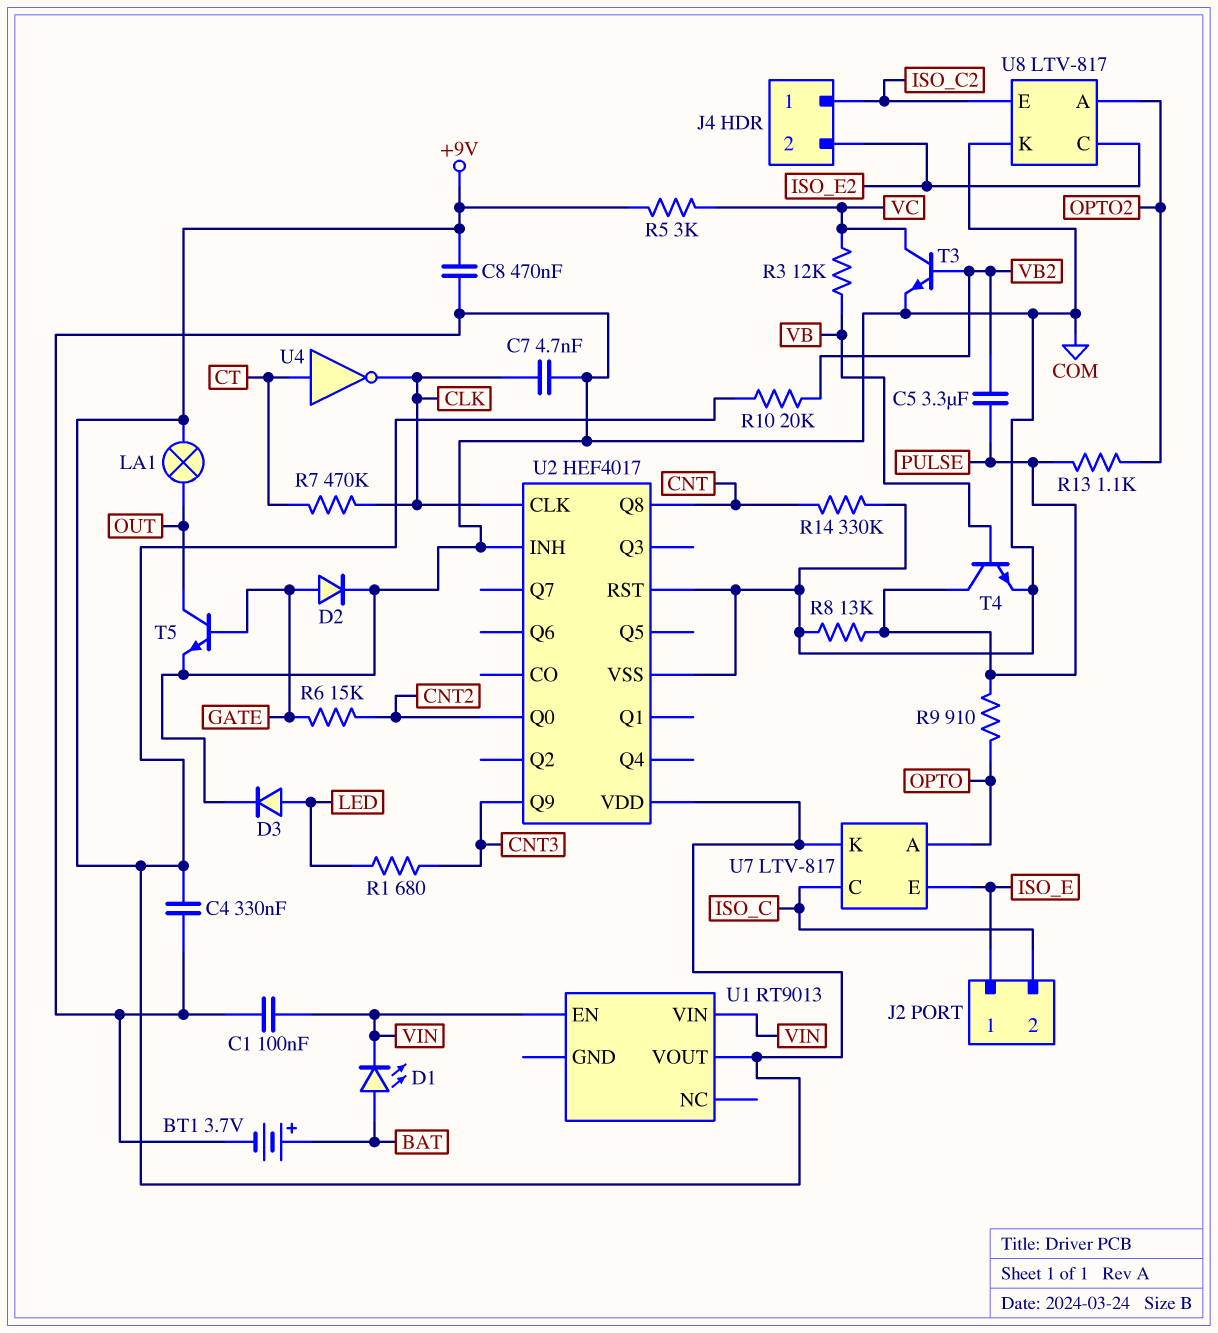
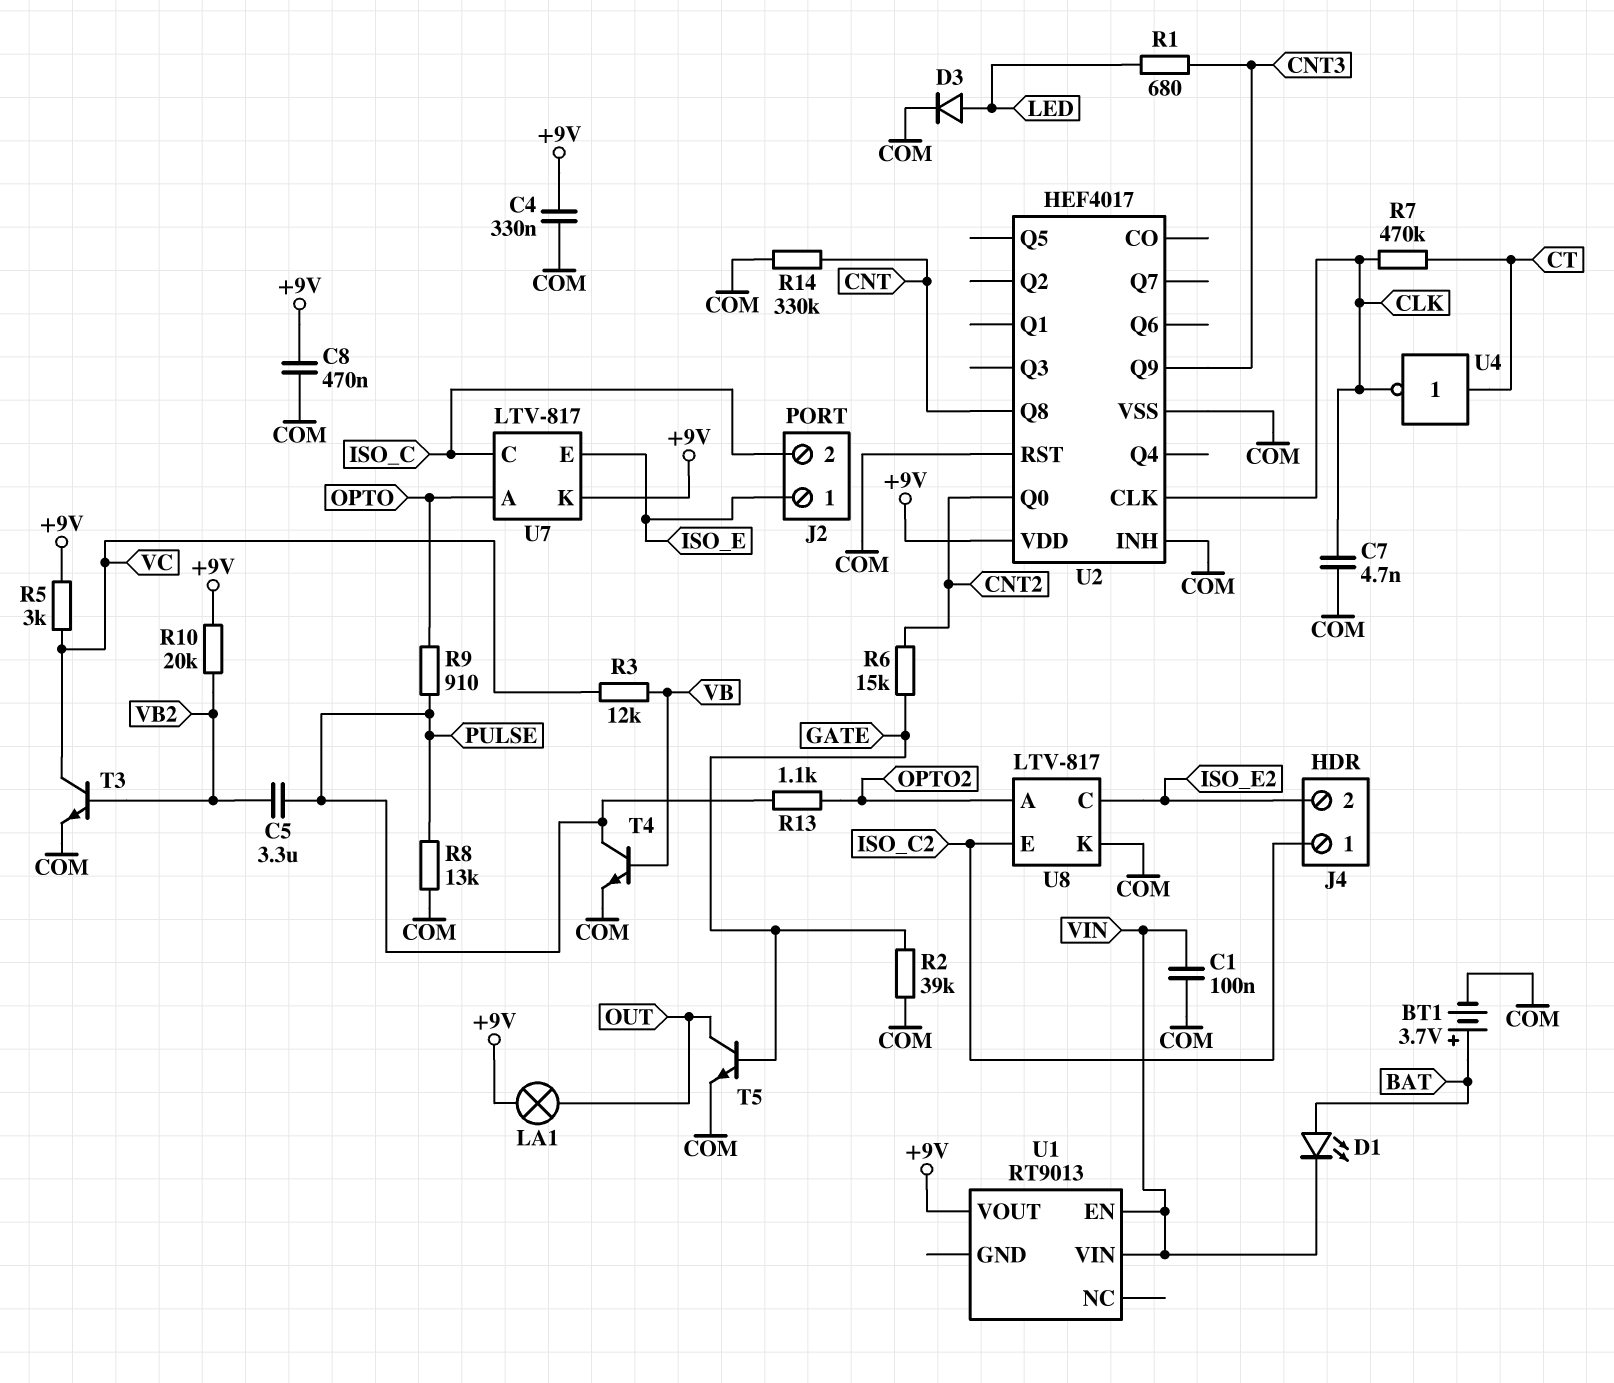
D2: diode (A GATE, K COM) -> none
R2: none -> 39k (COM, GATE)

